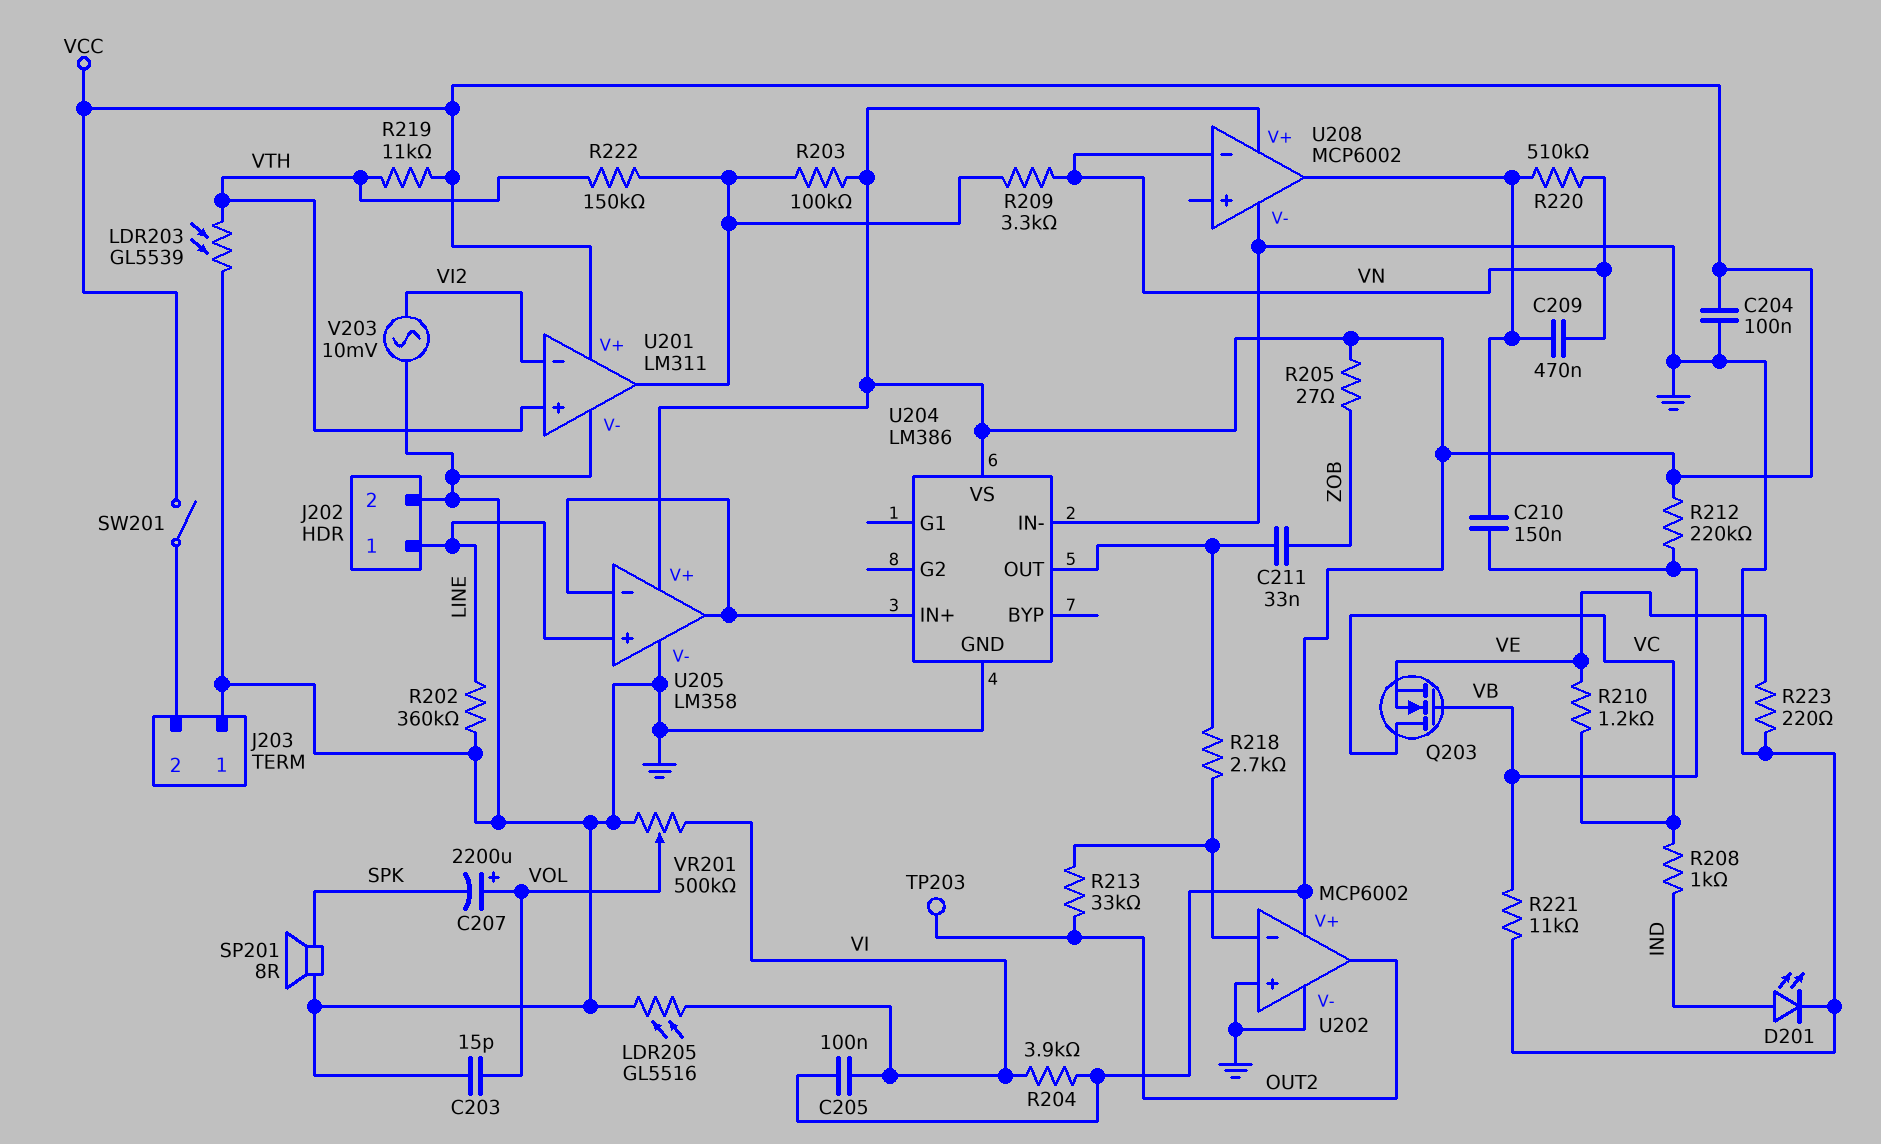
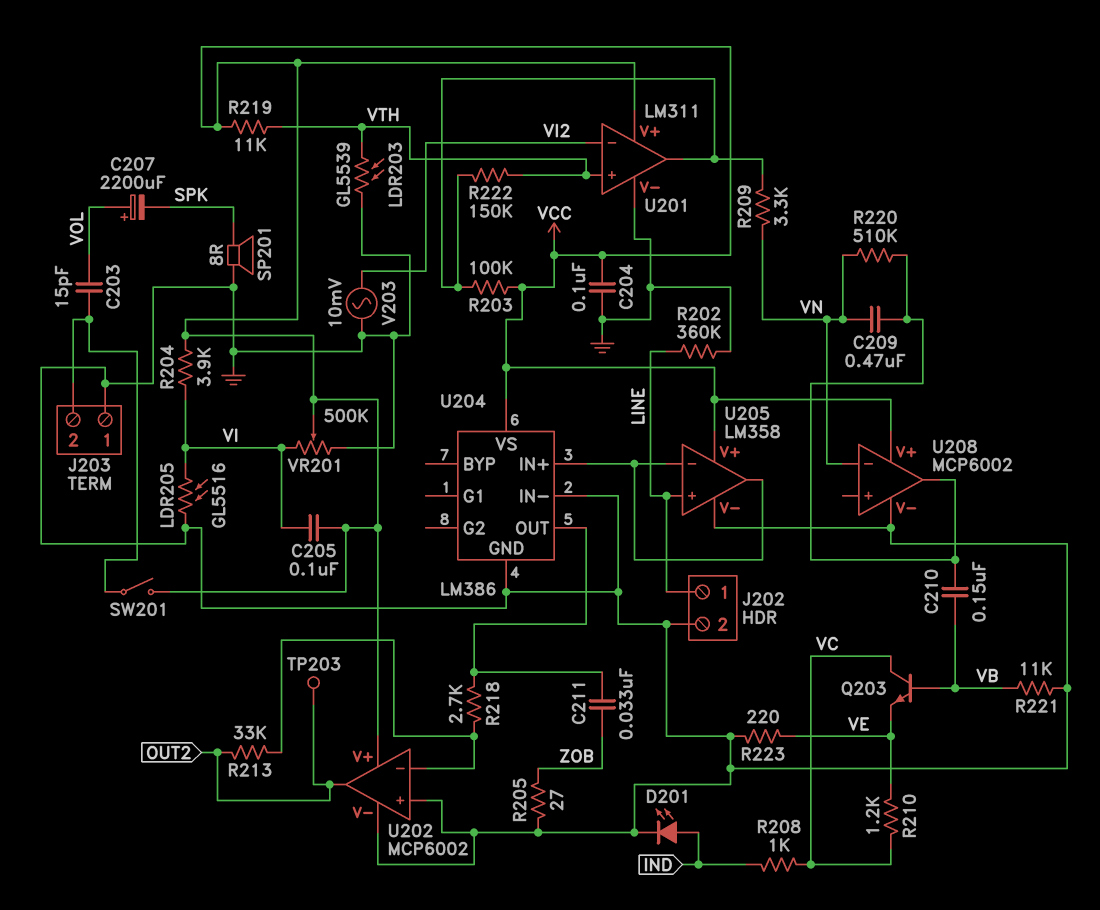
C203: 15pF (GND, VOL) -> 15pF (J203/2, VOL)
Q203: NMOS (G VB, D VC, S VE) -> NPN (B VB, C VC, E VE)
R205: 27 (VCC, ZOB) -> 27 (GND, ZOB)
R212: 220k (VB, VCC) -> none
VR201: 500k (GND, VI, wiper VOL) -> 500k (GND, VI, wiper VCC)

